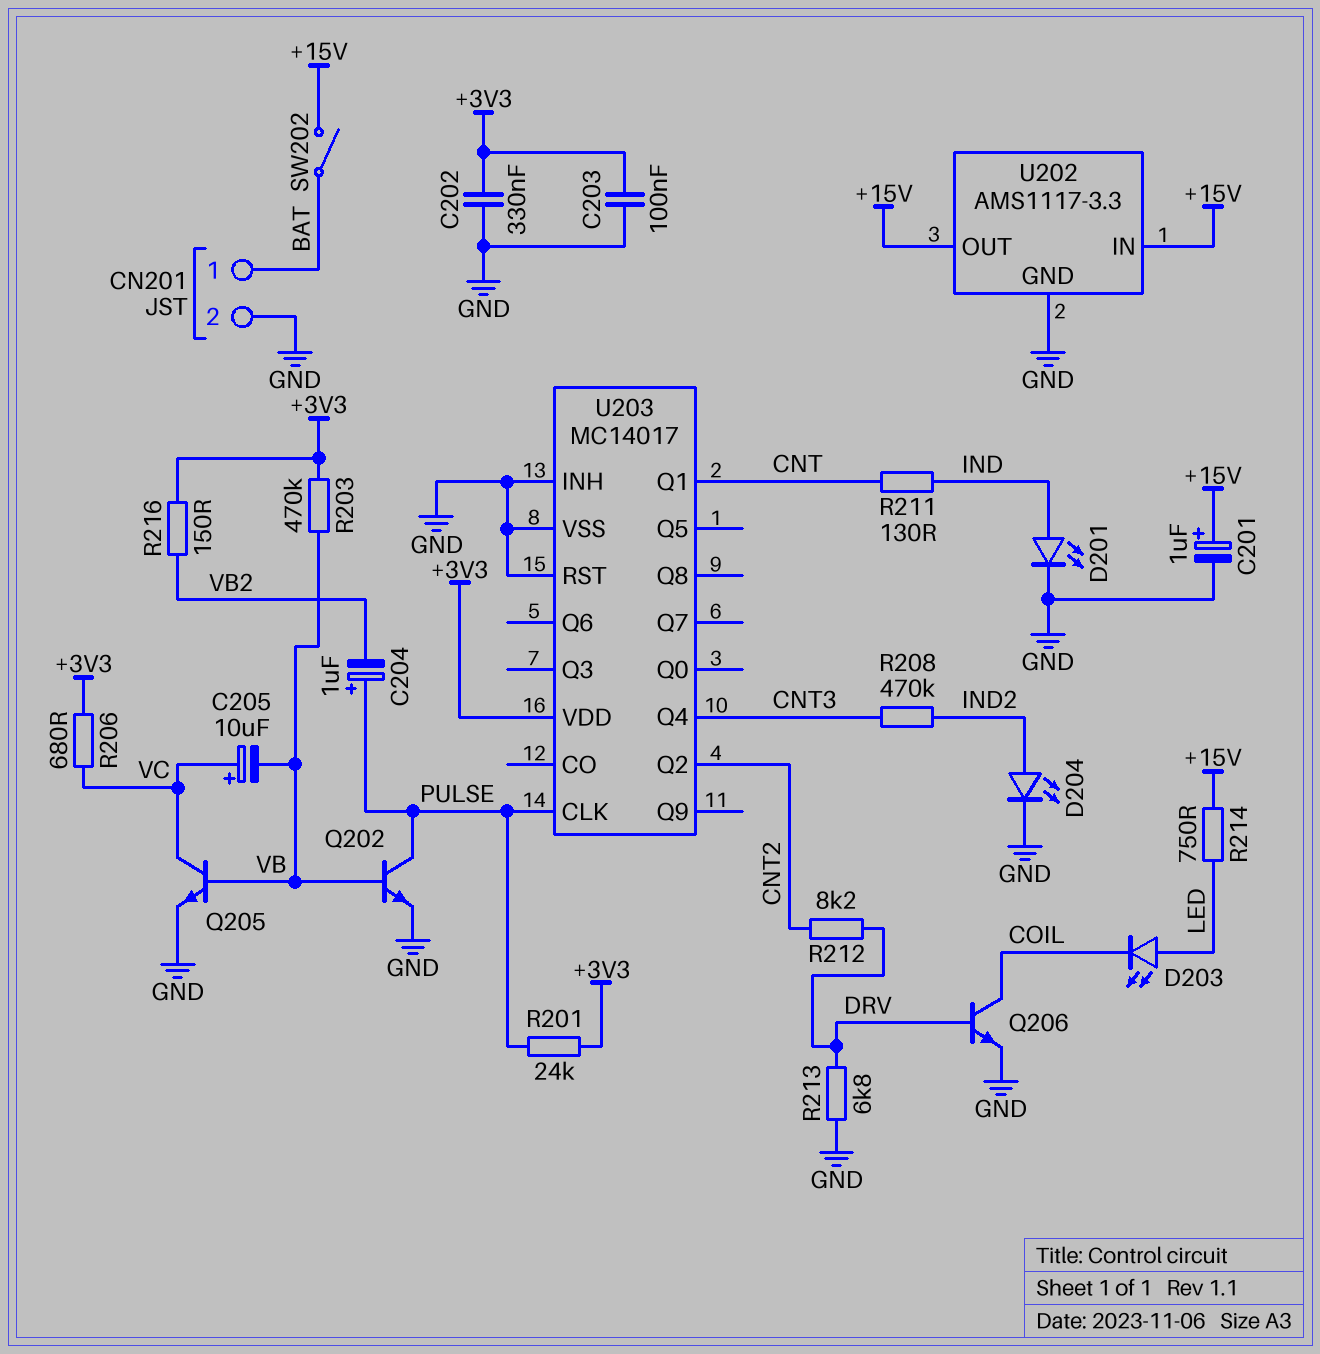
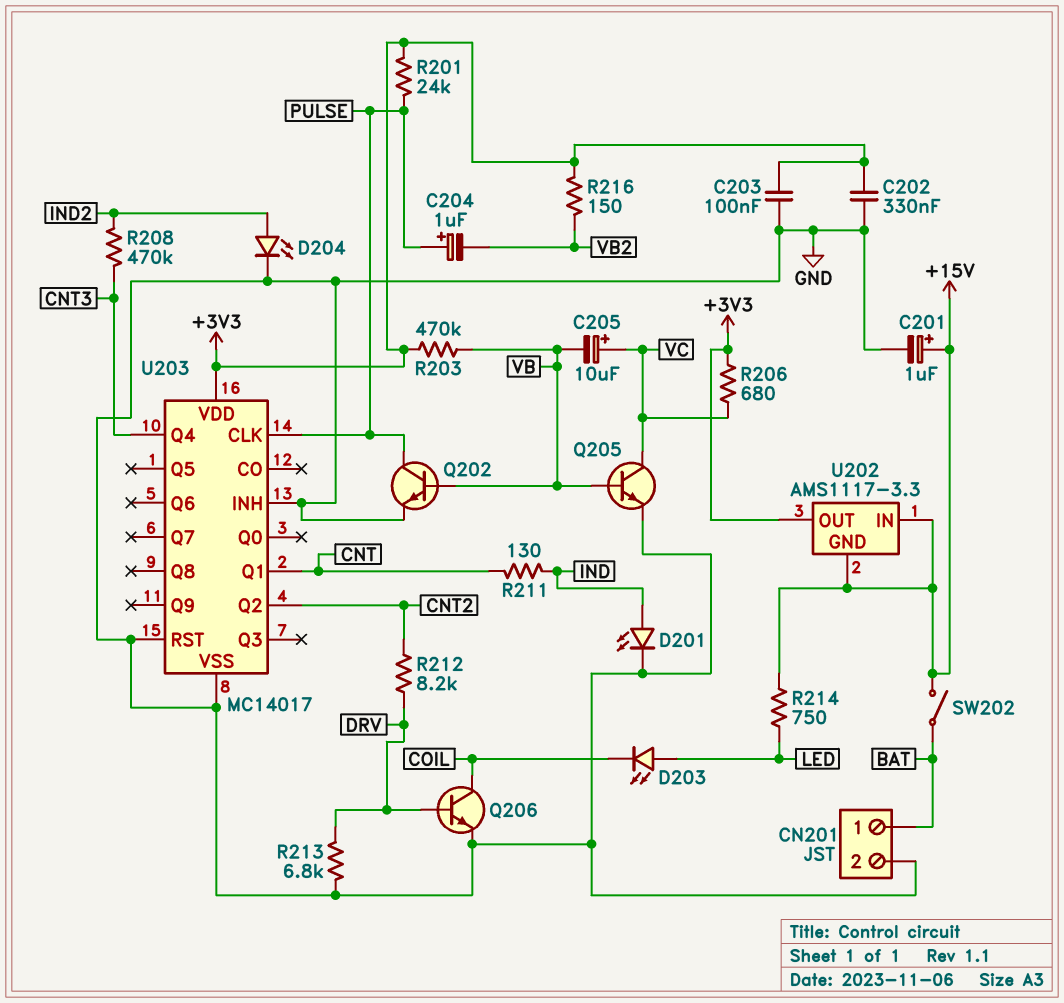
U202 pin GND: GND -> +15V
U202 pin OUT: +15V -> +3V3

